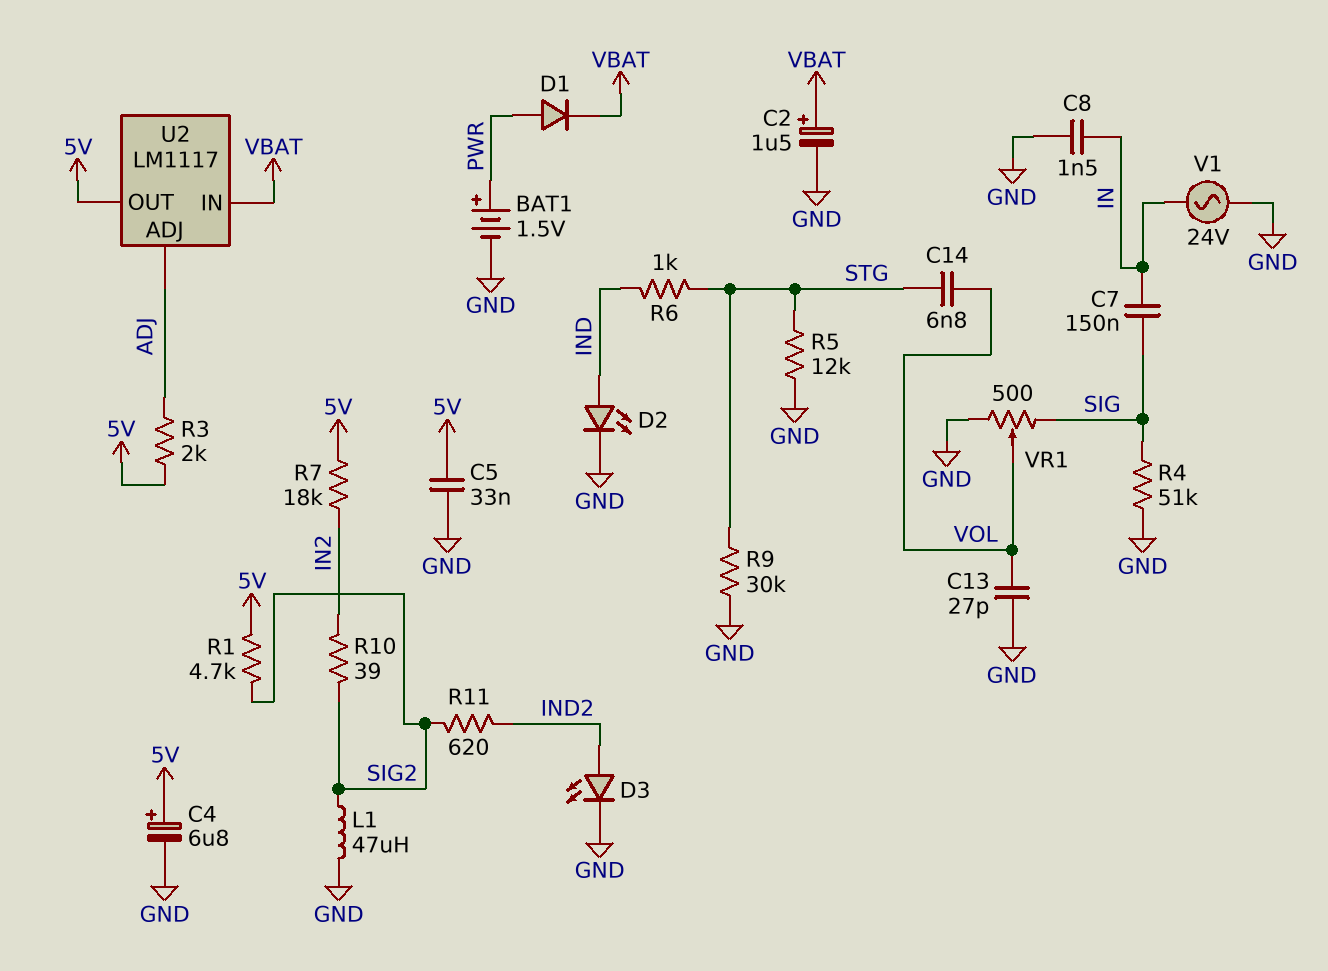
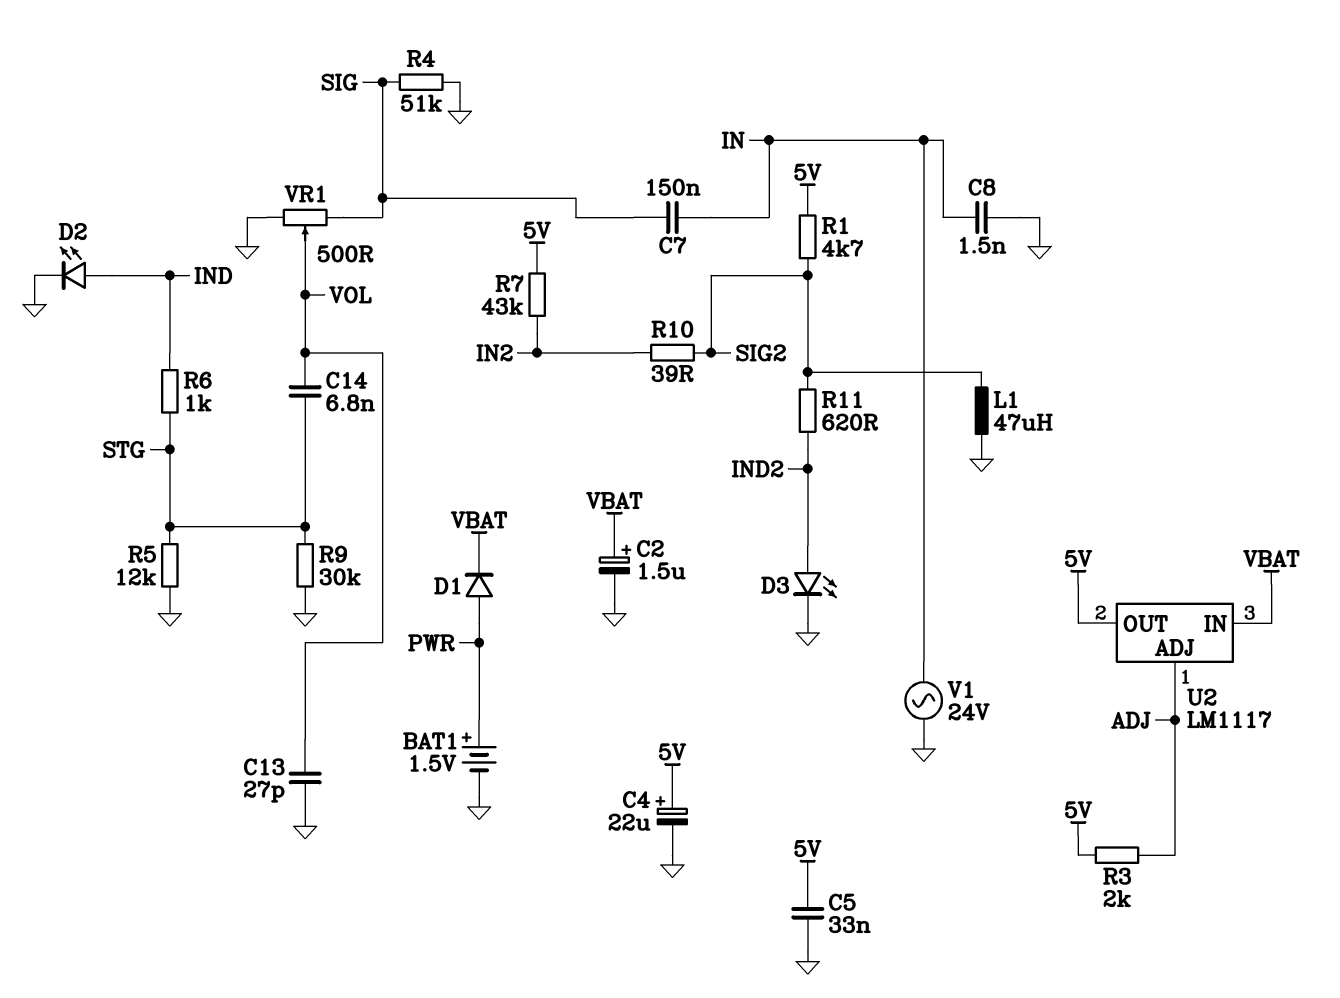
C4: 6.8uF (plus 5V, minus GND) -> 22uF (plus 5V, minus GND)
R7: 18k (5V, IN2) -> 43k (5V, IN2)

